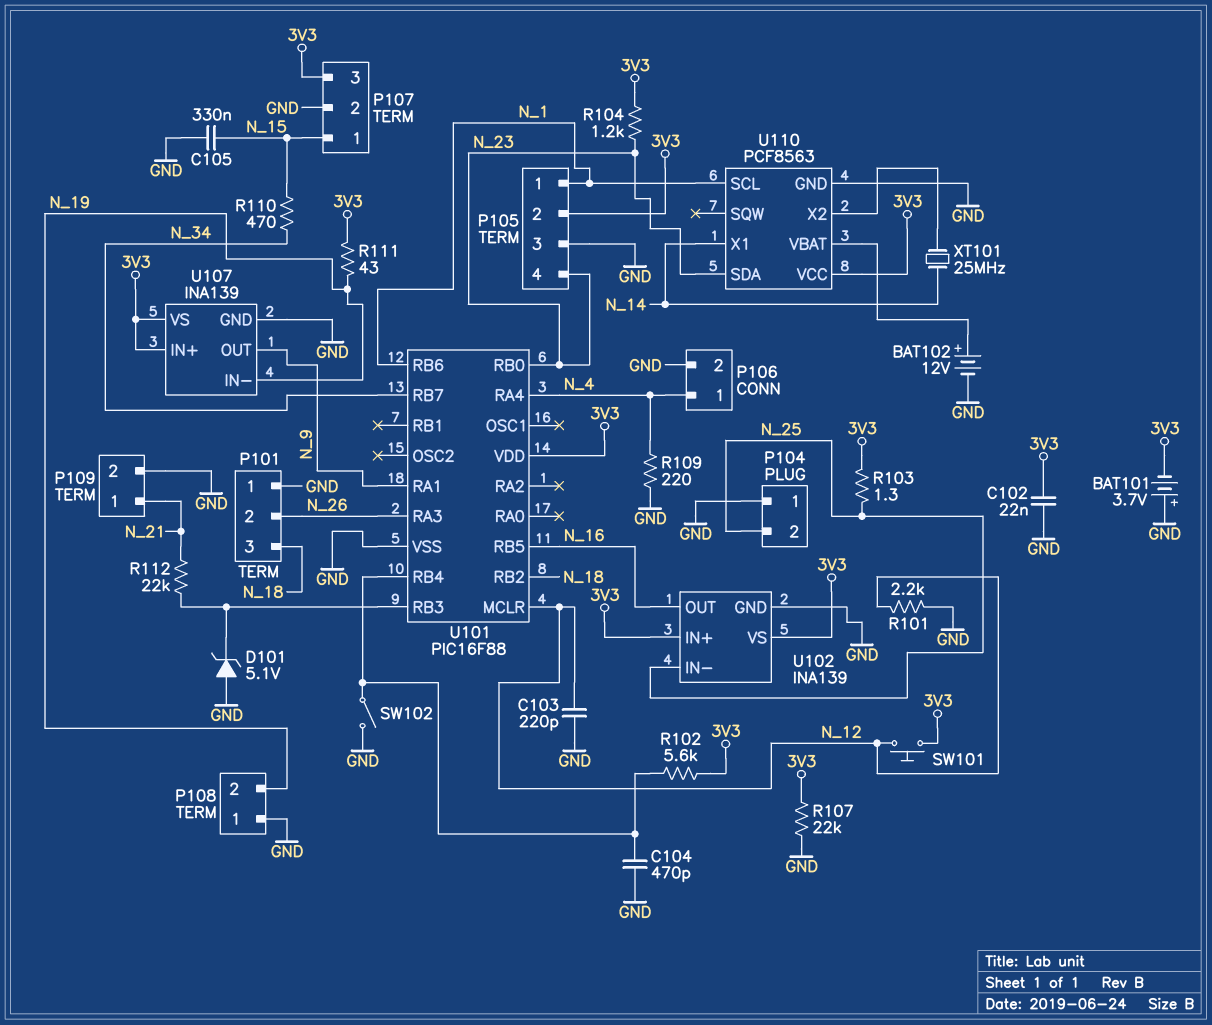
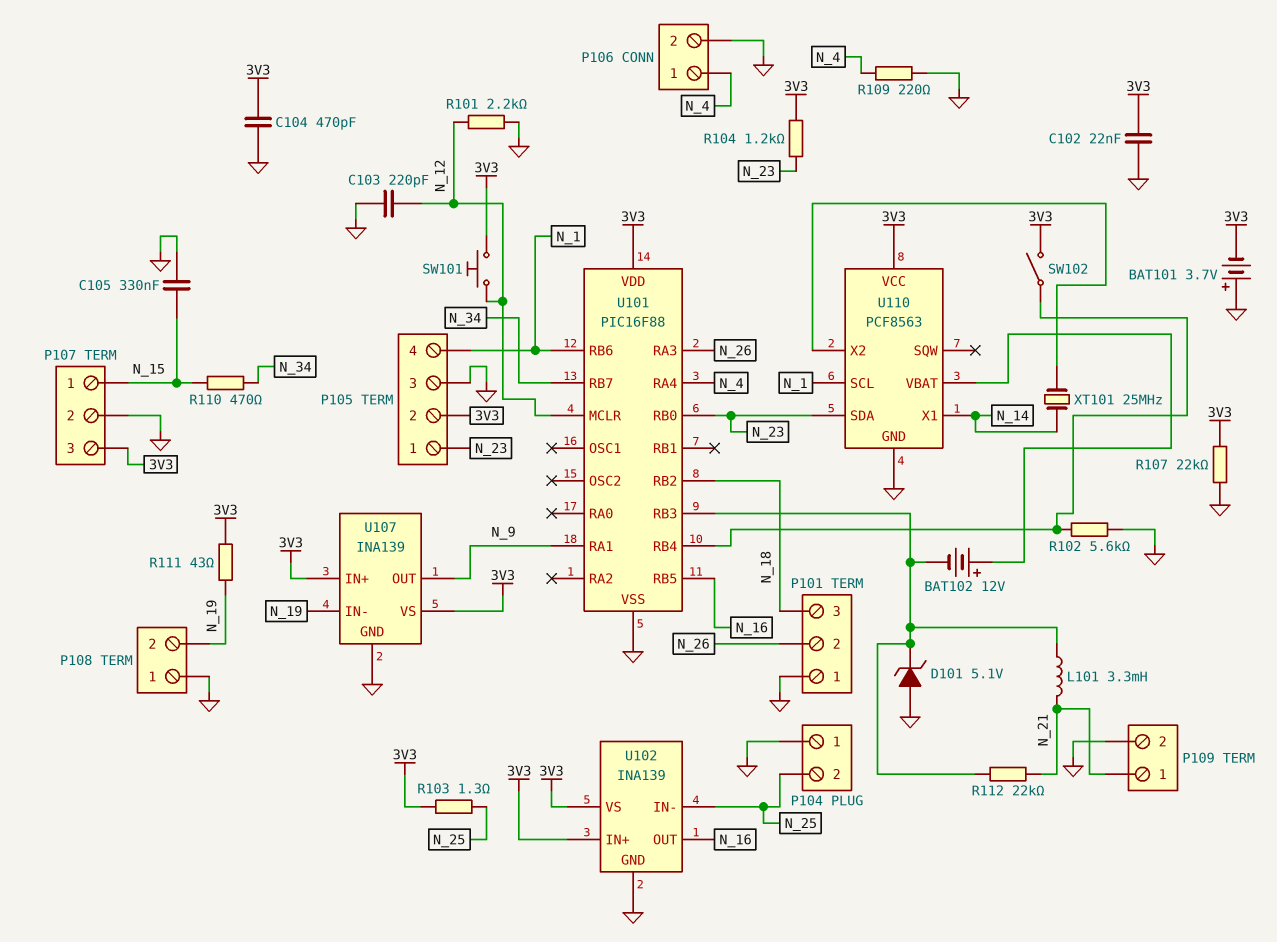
BAT102: 12V (plus U110/VBAT, minus GND) -> 12V (plus U110/VBAT, minus U101/RB3)
C104: 470pF (GND, U101/RB4) -> 470pF (3V3, GND)
L101: none -> 3.3mH (N_21, U101/RB3)
P105 pin 1: N_1 -> N_23
P105 pin 4: N_23 -> N_1
R102: 5.6k (3V3, U101/RB4) -> 5.6k (GND, U101/RB4)
SW102: switch (GND, U101/RB4) -> switch (3V3, U101/RB4)

